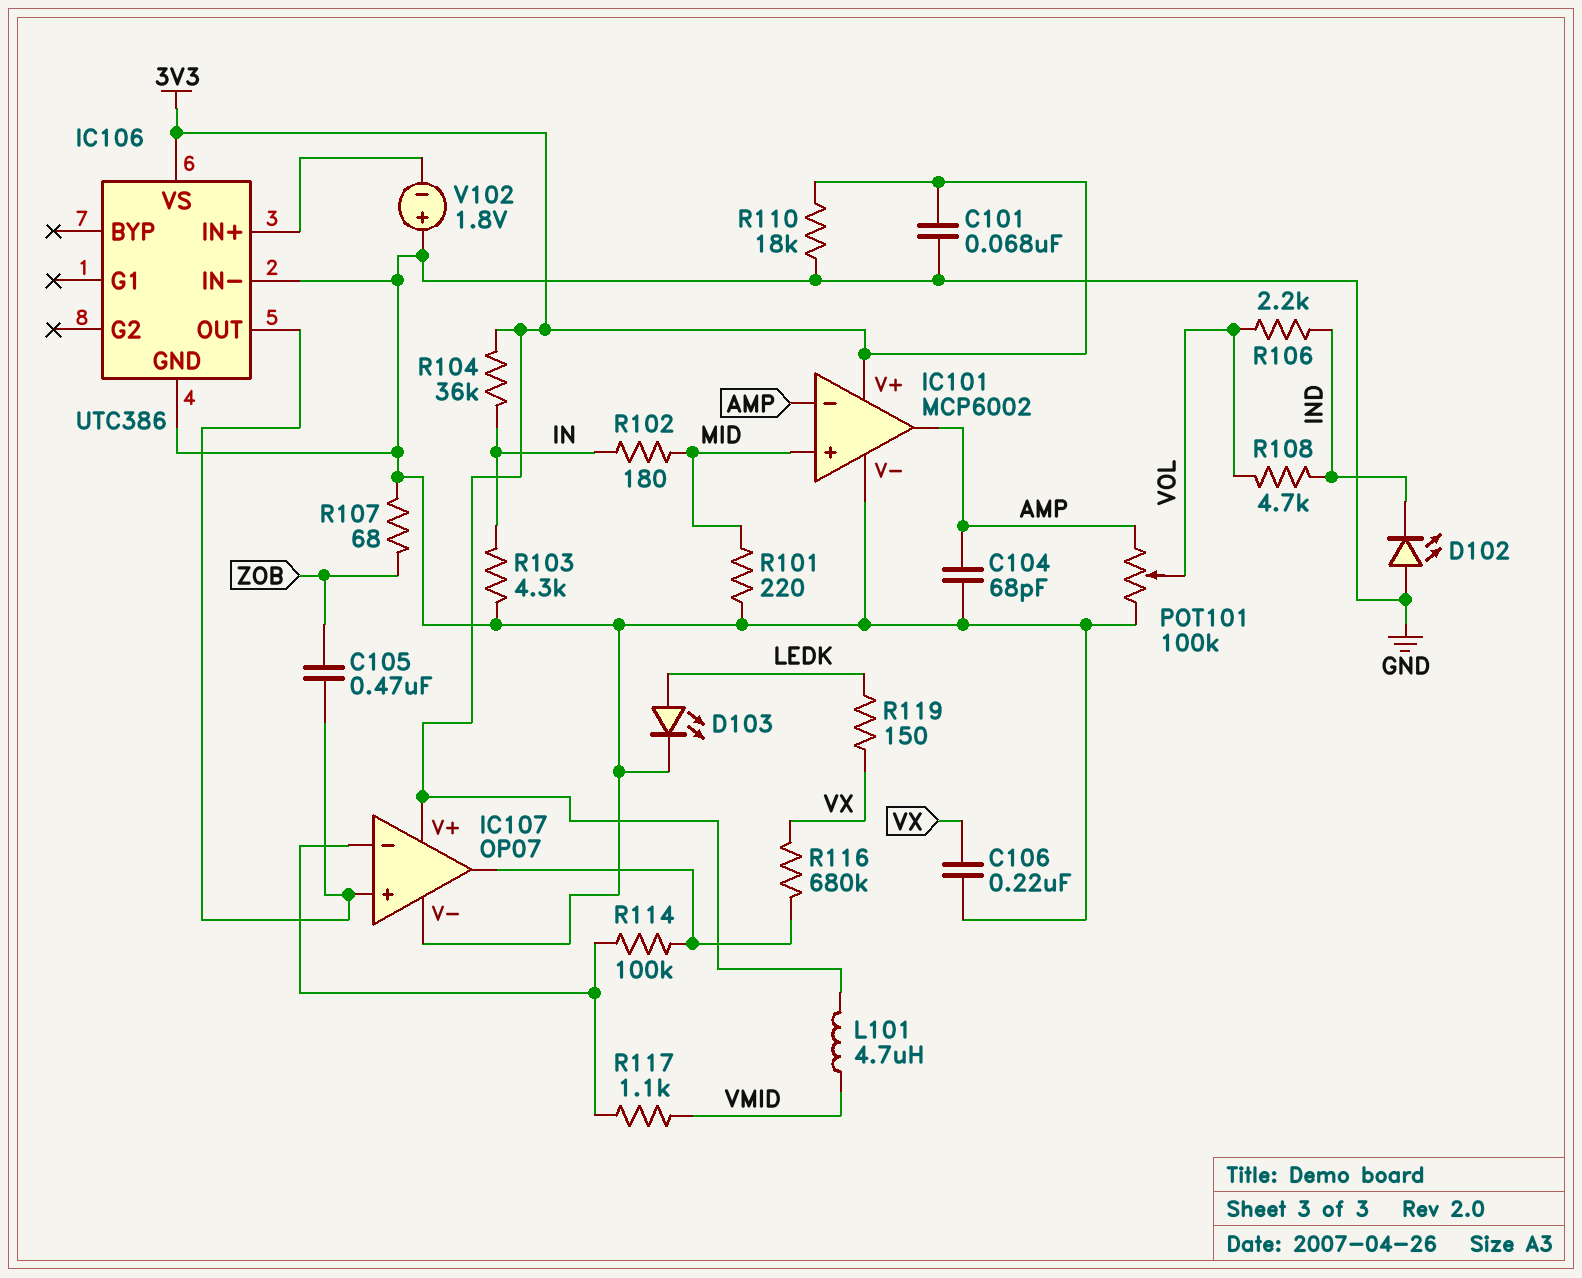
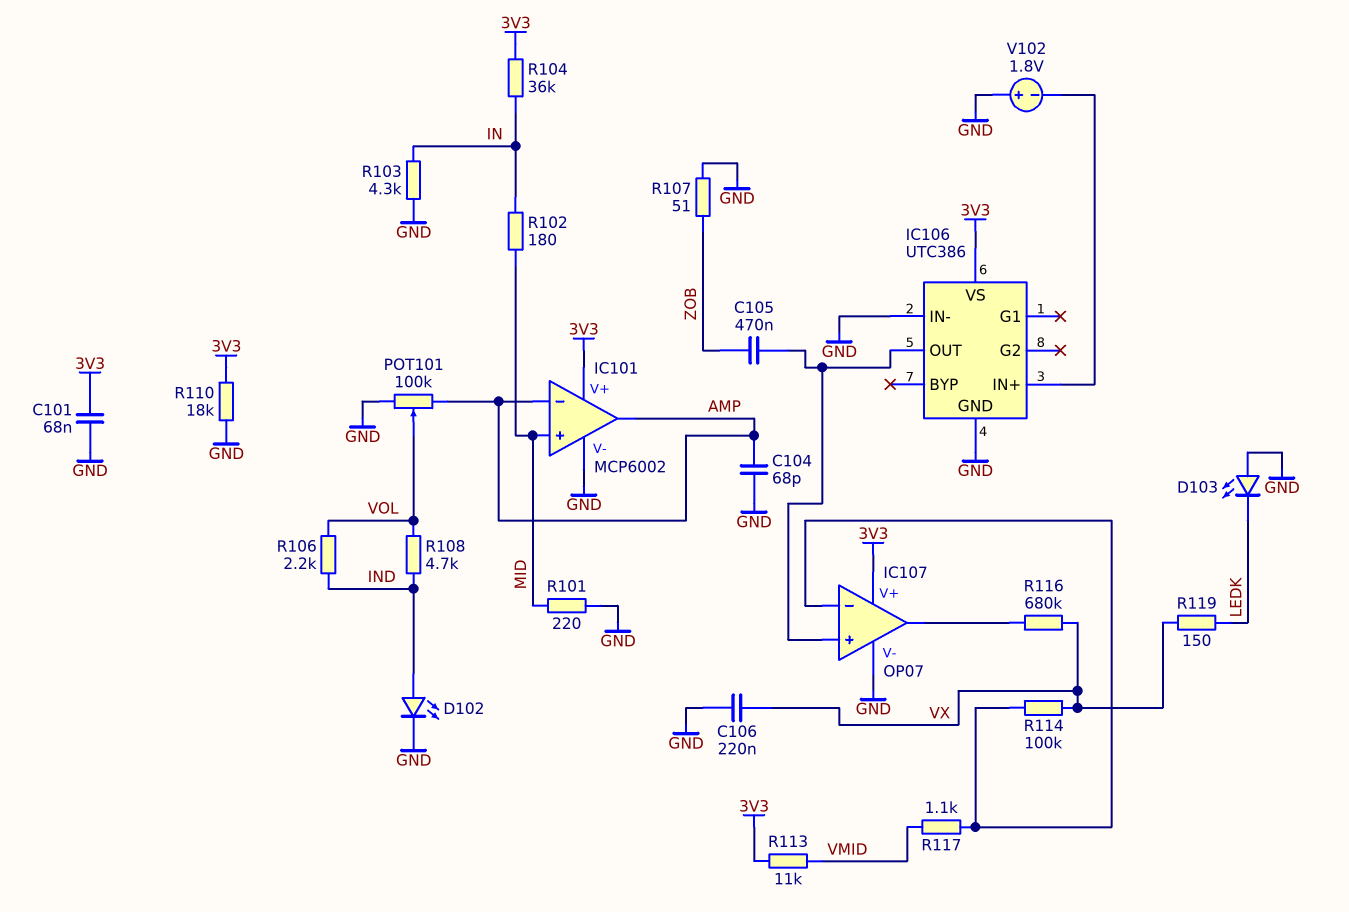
D102: LED (A GND, K IND) -> LED (A IND, K GND)
D103: LED (A LEDK, K GND) -> LED (A GND, K LEDK)
L101: 4.7uH (3V3, VMID) -> none
R107: 68 (GND, ZOB) -> 51 (GND, ZOB)
R113: none -> 11k (3V3, VMID)
R114: 100k (IC107/in-, IC107/out) -> 100k (IC107/in-, VX)

